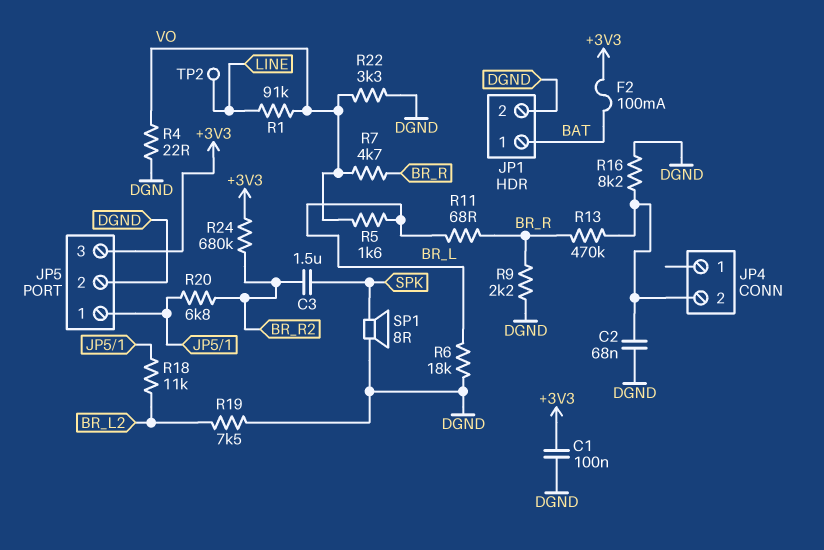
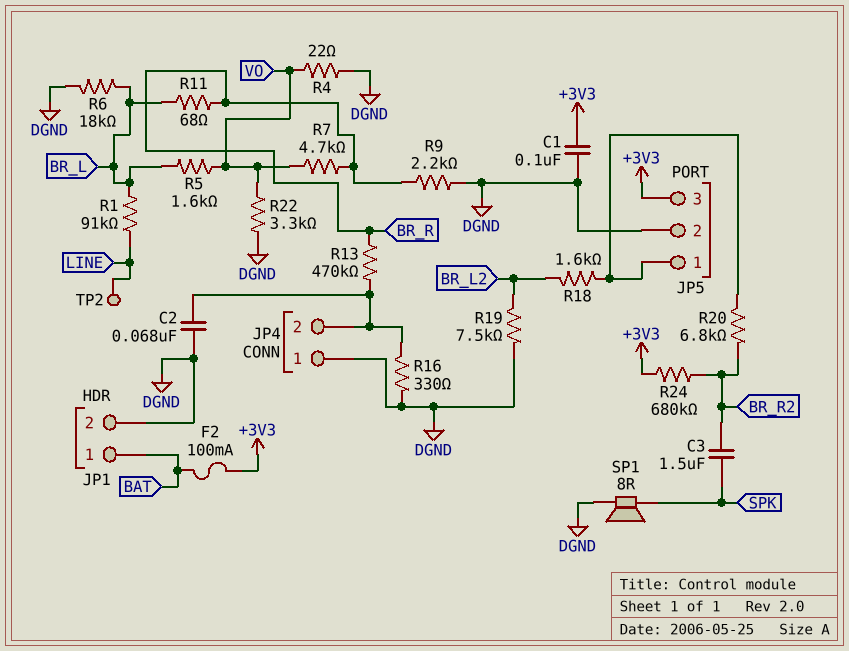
JP4 pin 1: none -> DGND
R1: 91k (LINE, VO) -> 91k (BR_L, LINE)
R16: 8.2k (DGND, JP4/2) -> 330 (DGND, JP4/2)
R18: 11k (BR_L2, JP5/1) -> 1.6k (BR_L2, JP5/1)

